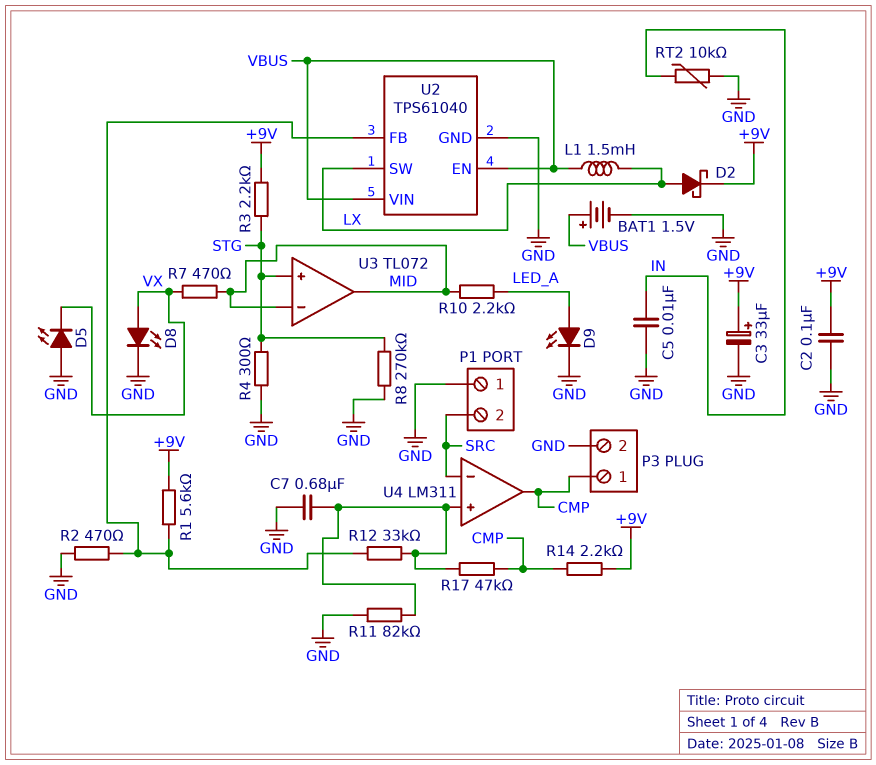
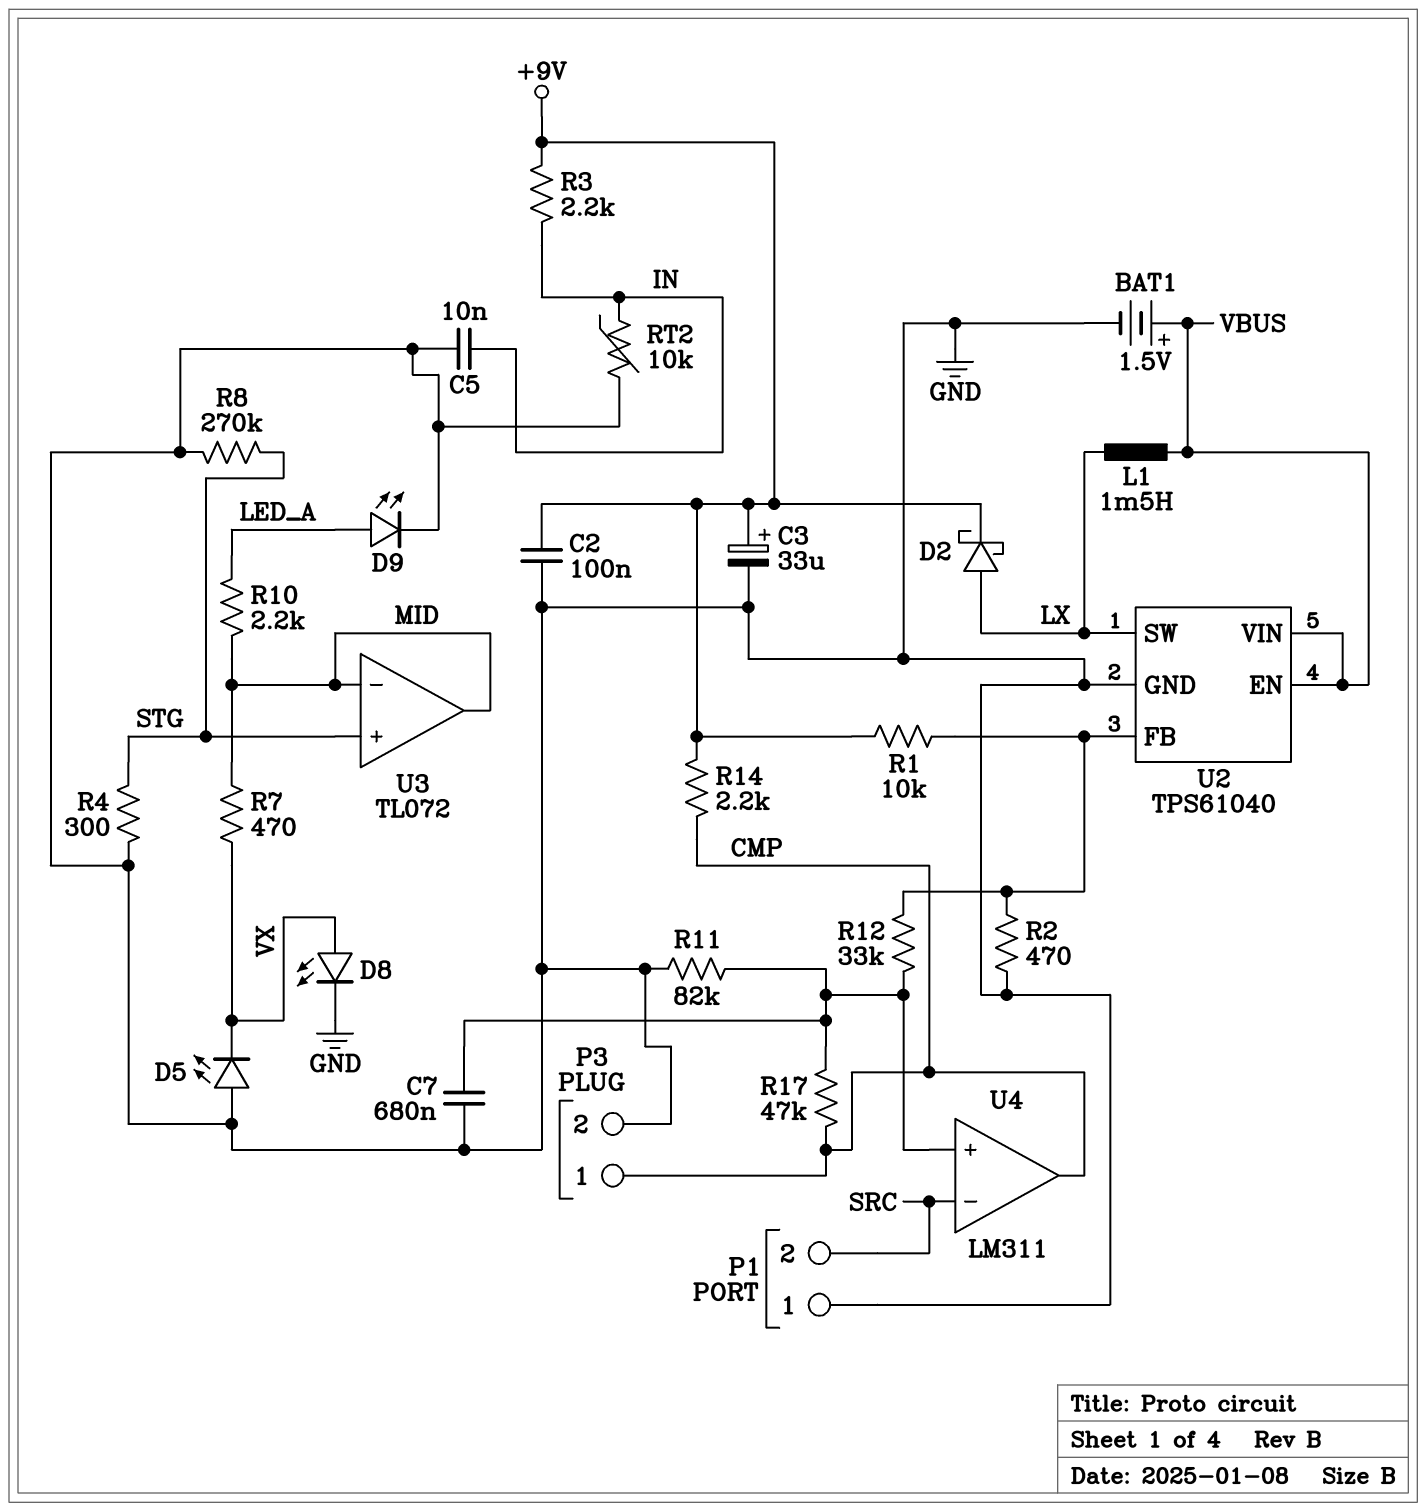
R1: 5.6k (+9V, U2/FB) -> 10k (+9V, U2/FB)
R3: 2.2k (+9V, STG) -> 2.2k (+9V, IN)

